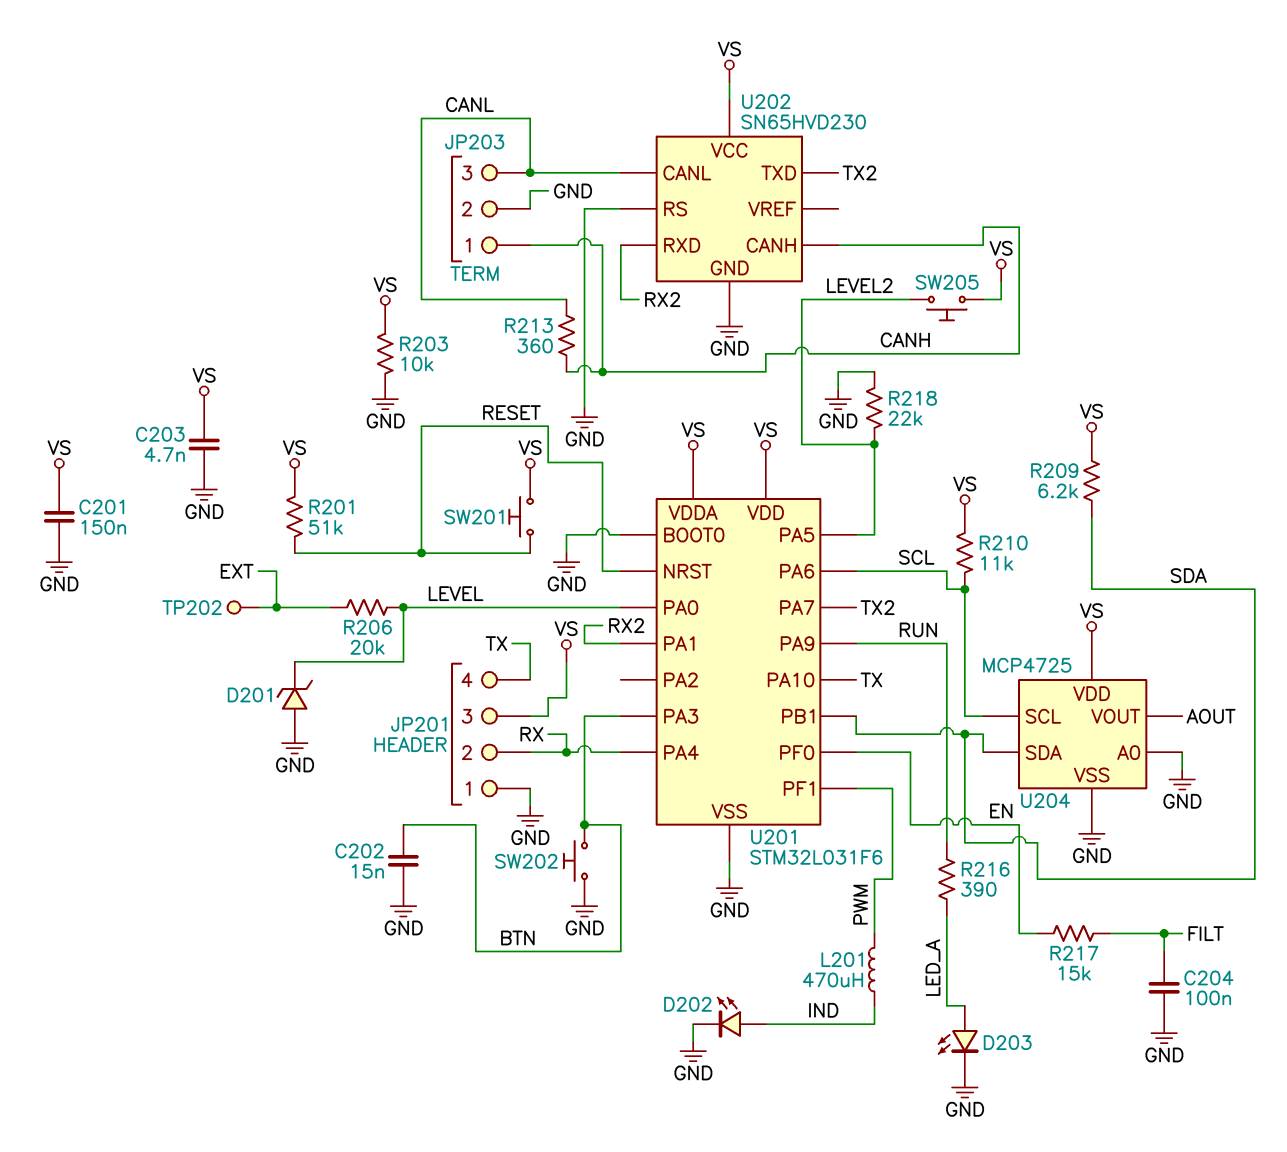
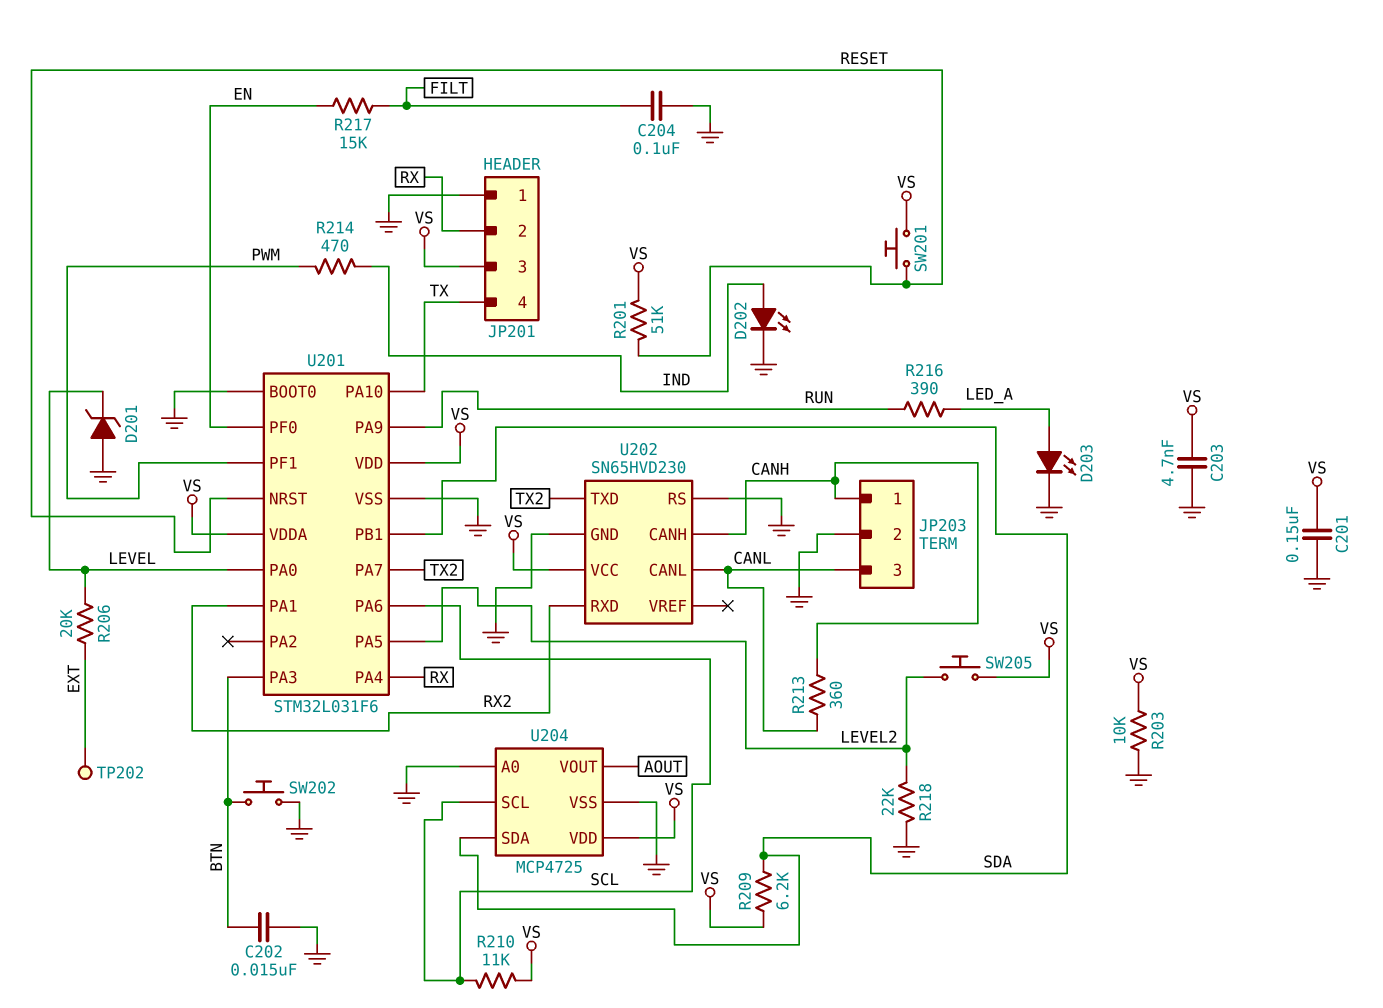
L201: 470uH (IND, PWM) -> none
R214: none -> 470 (IND, PWM)

